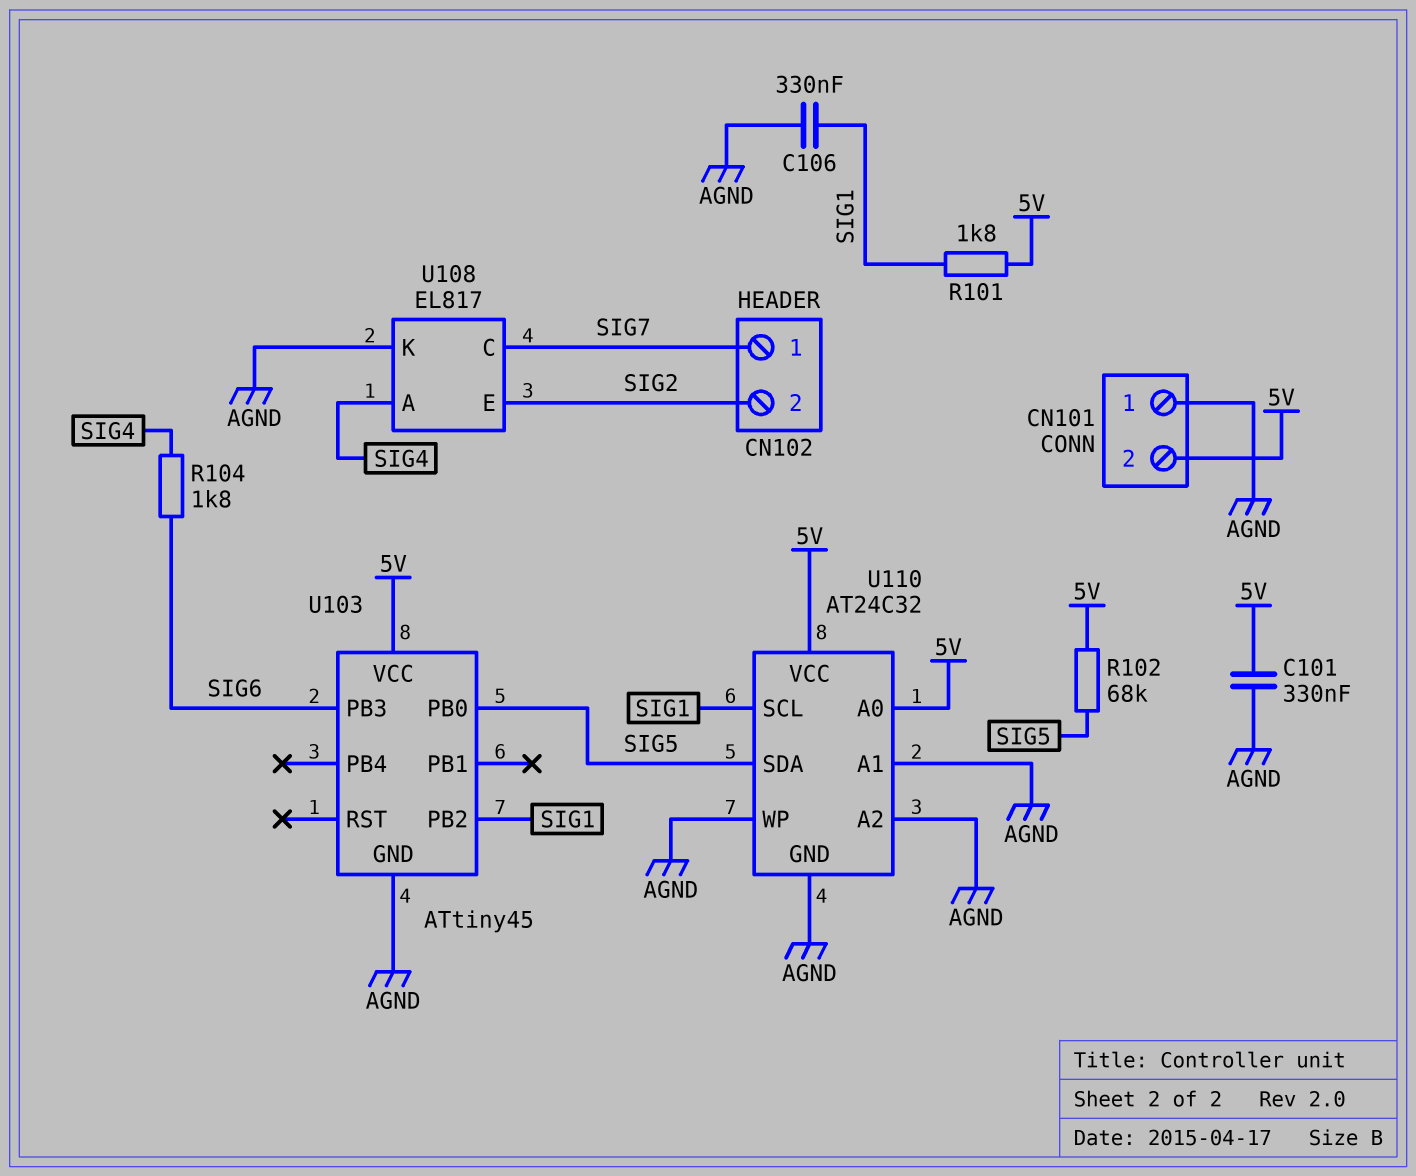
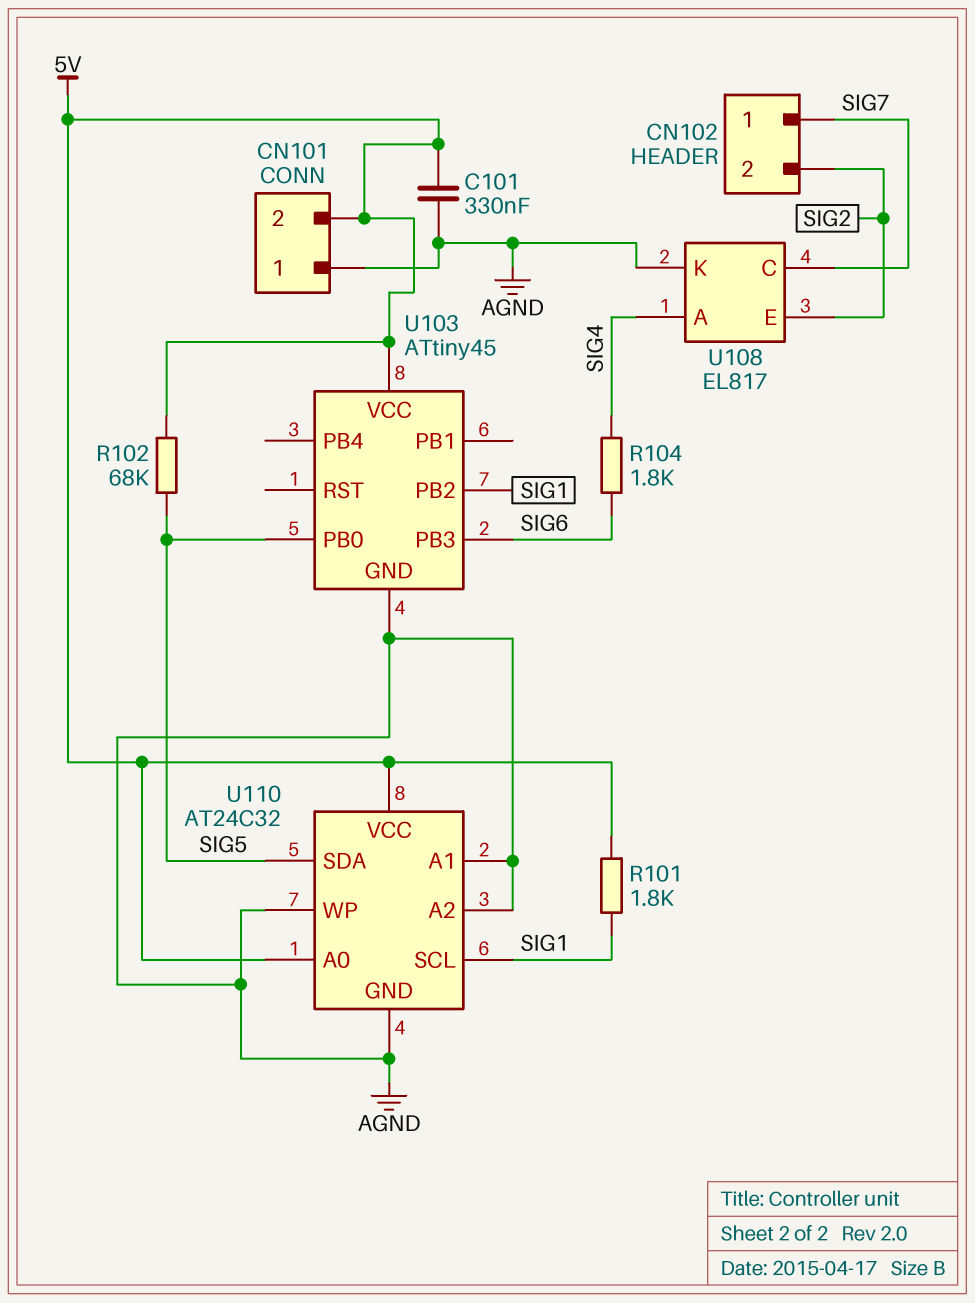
C106: 330nF (AGND, SIG1) -> none

